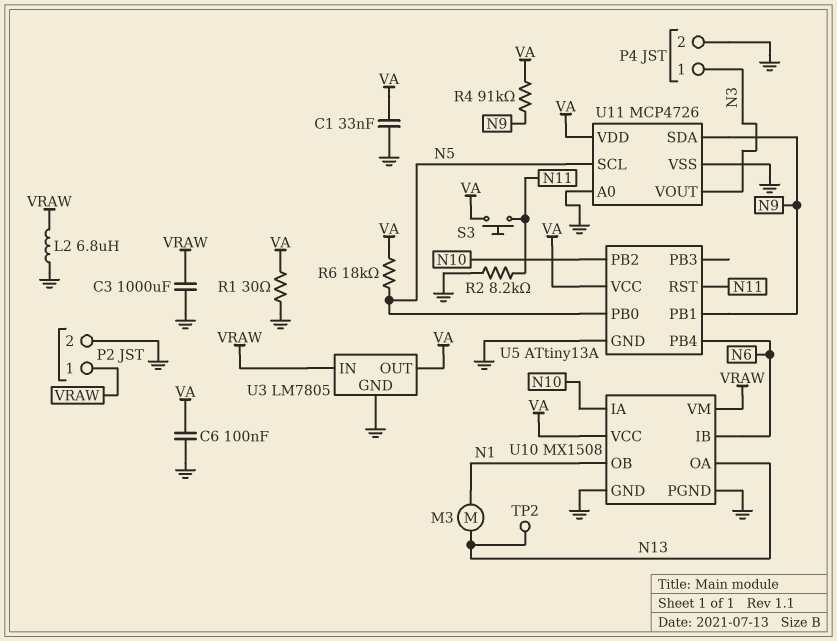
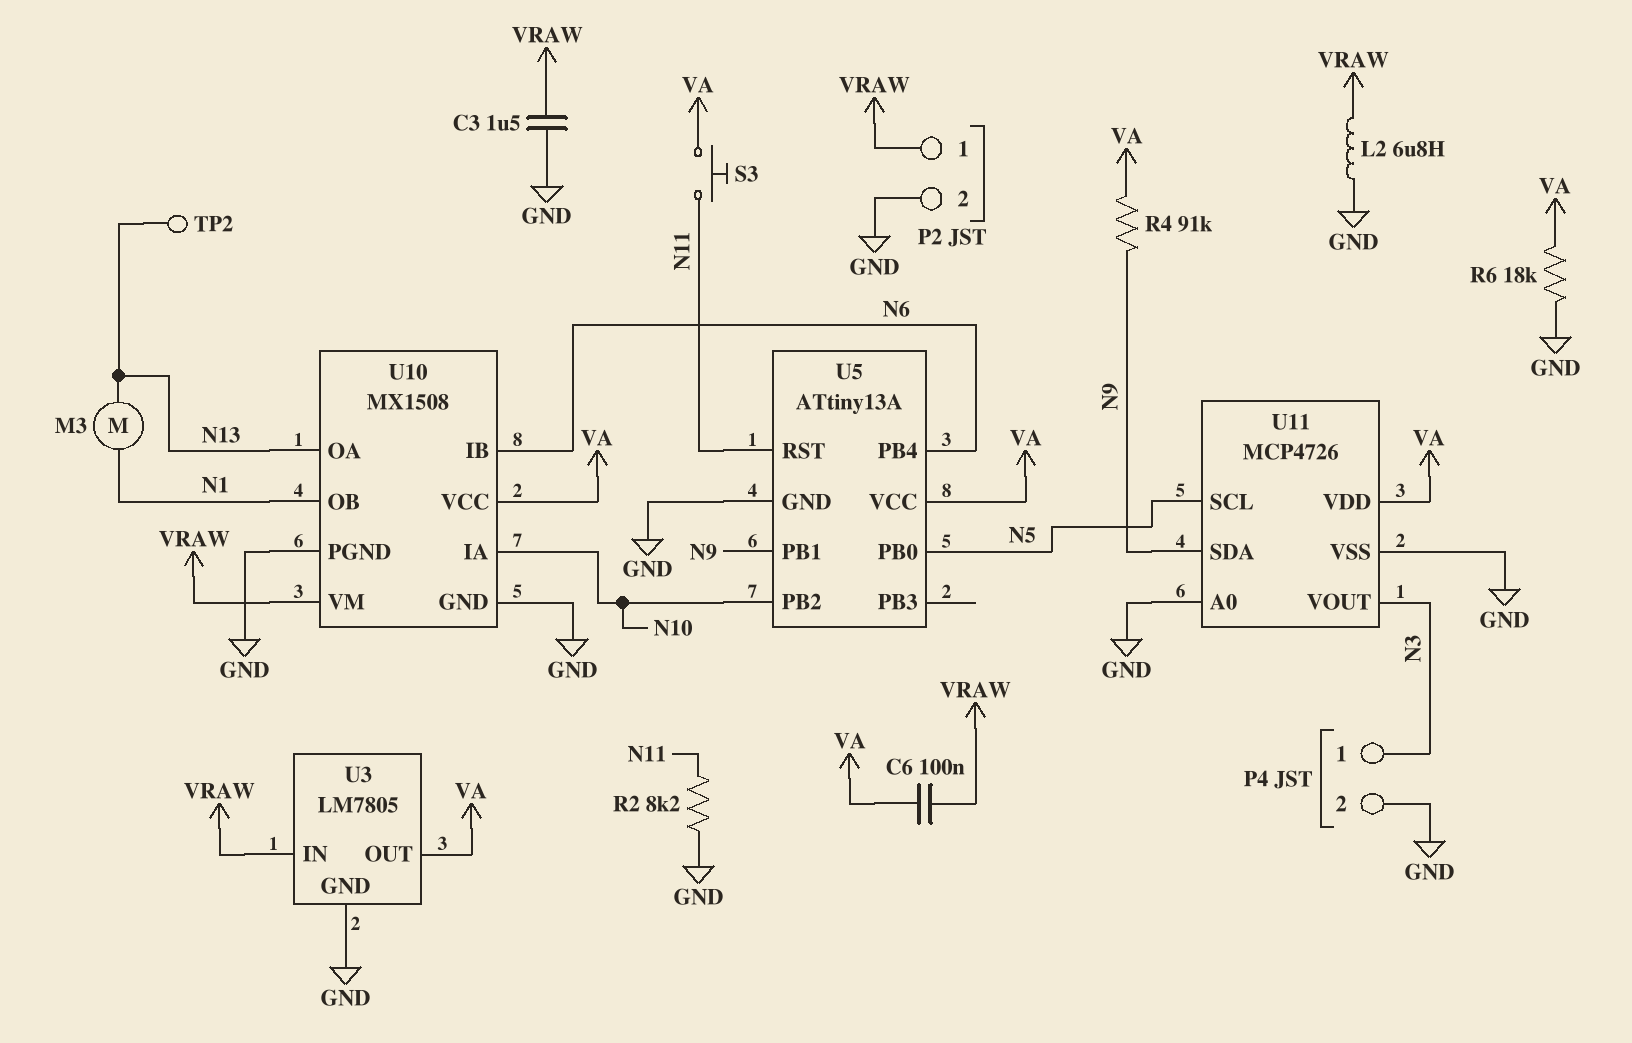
C1: 33nF (GND, VA) -> none
C3: 1000uF (GND, VRAW) -> 1.5uF (GND, VRAW)
C6: 100nF (GND, VA) -> 100nF (VA, VRAW)
R1: 30 (GND, VA) -> none
R6: 18k (N5, VA) -> 18k (GND, VA)

